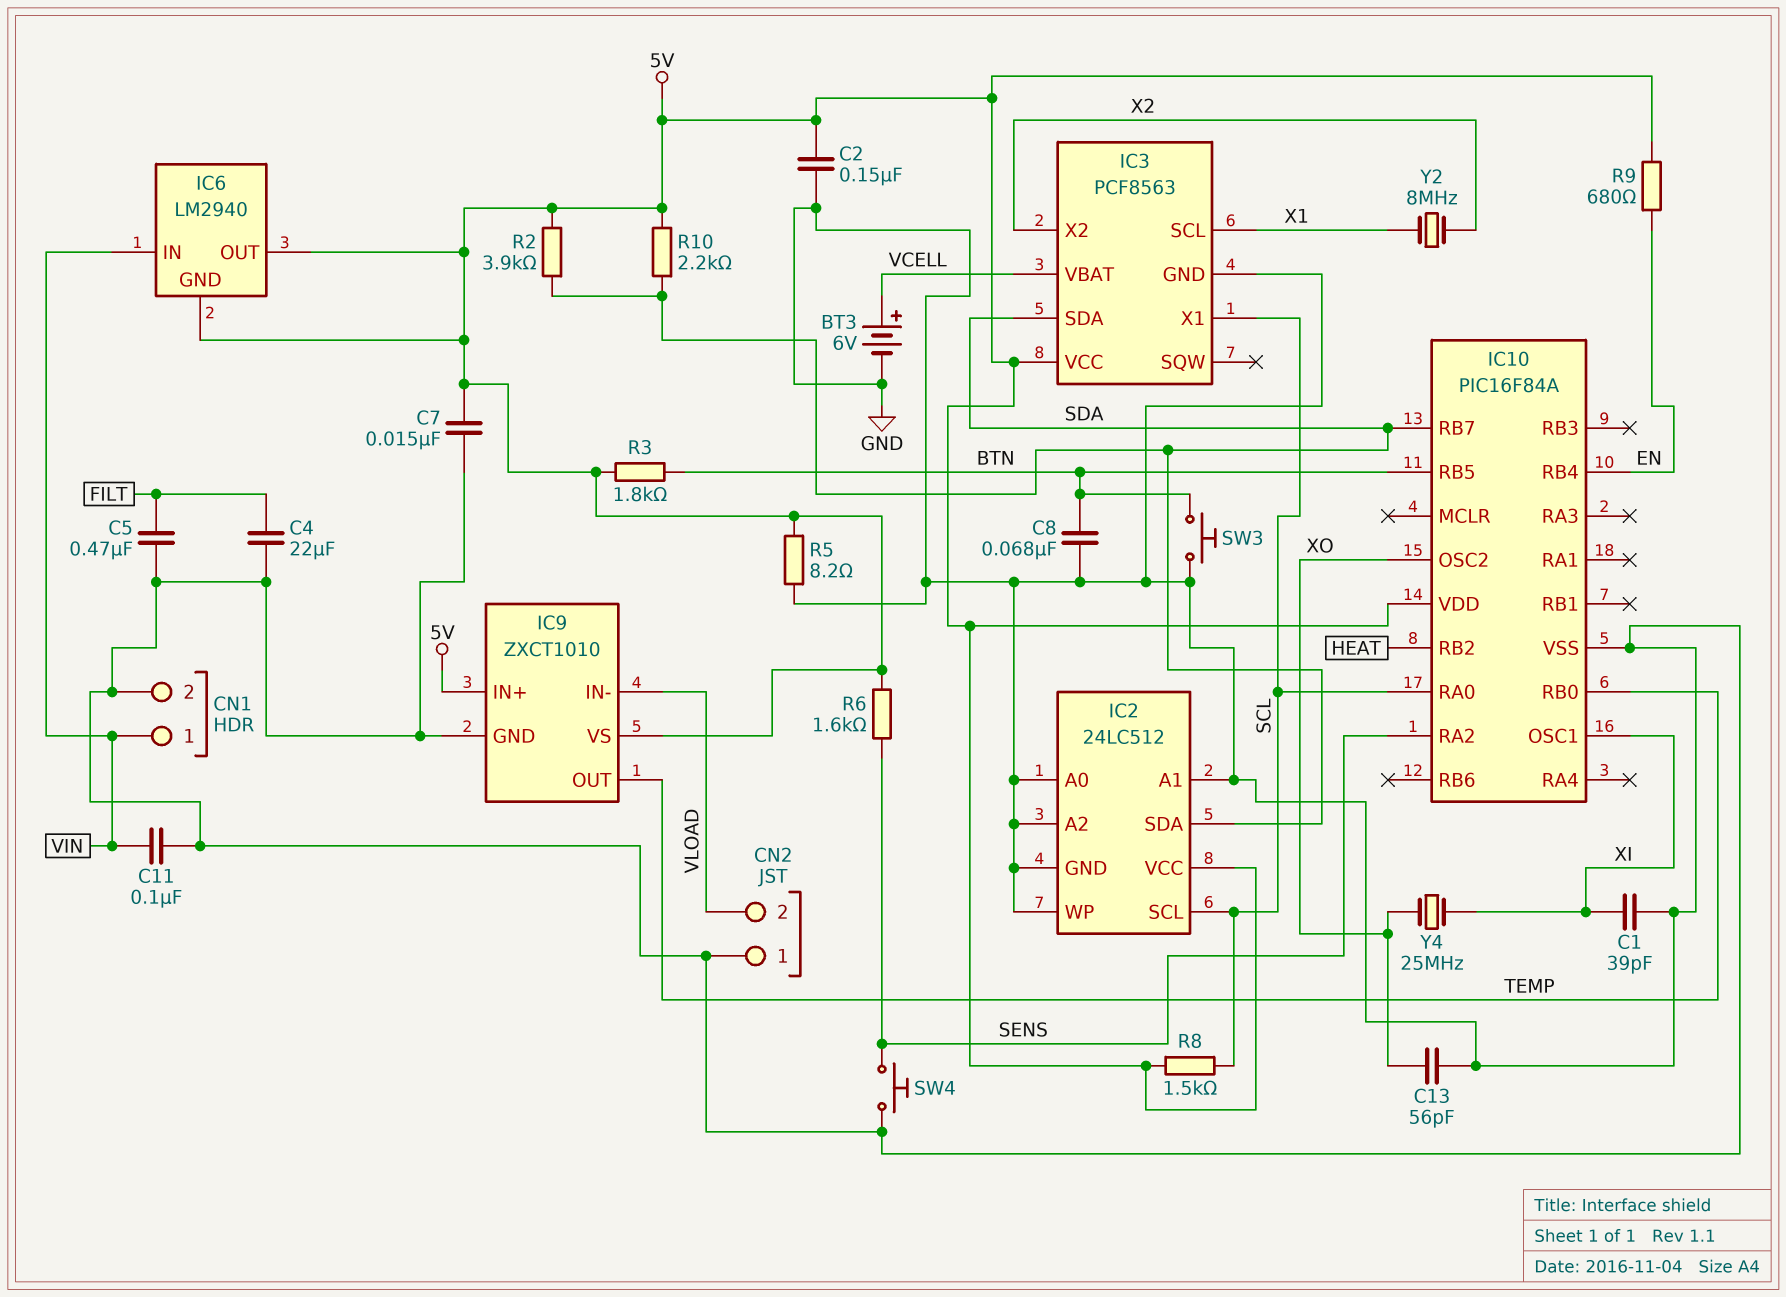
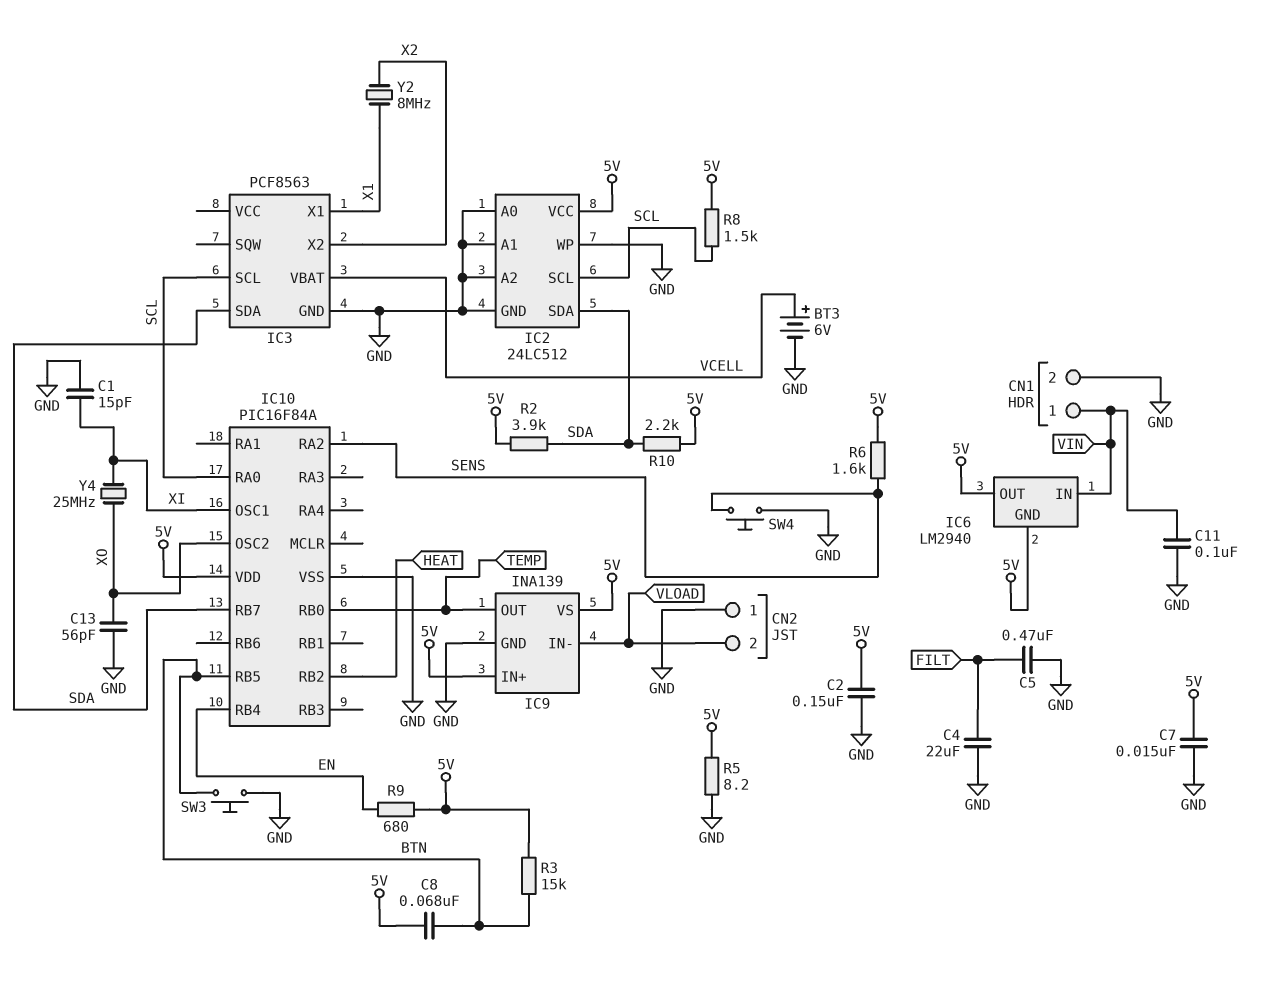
C1: 39pF (GND, XI) -> 15pF (GND, XI)
C8: 68nF (BTN, GND) -> 68nF (5V, BTN)
IC3 pin SCL: X1 -> SCL
IC3 pin VCC: 5V -> none
IC3 pin X1: SCL -> X1
IC9: ZXCT1010 -> INA139
R3: 1.8k (5V, BTN) -> 15k (5V, BTN)

